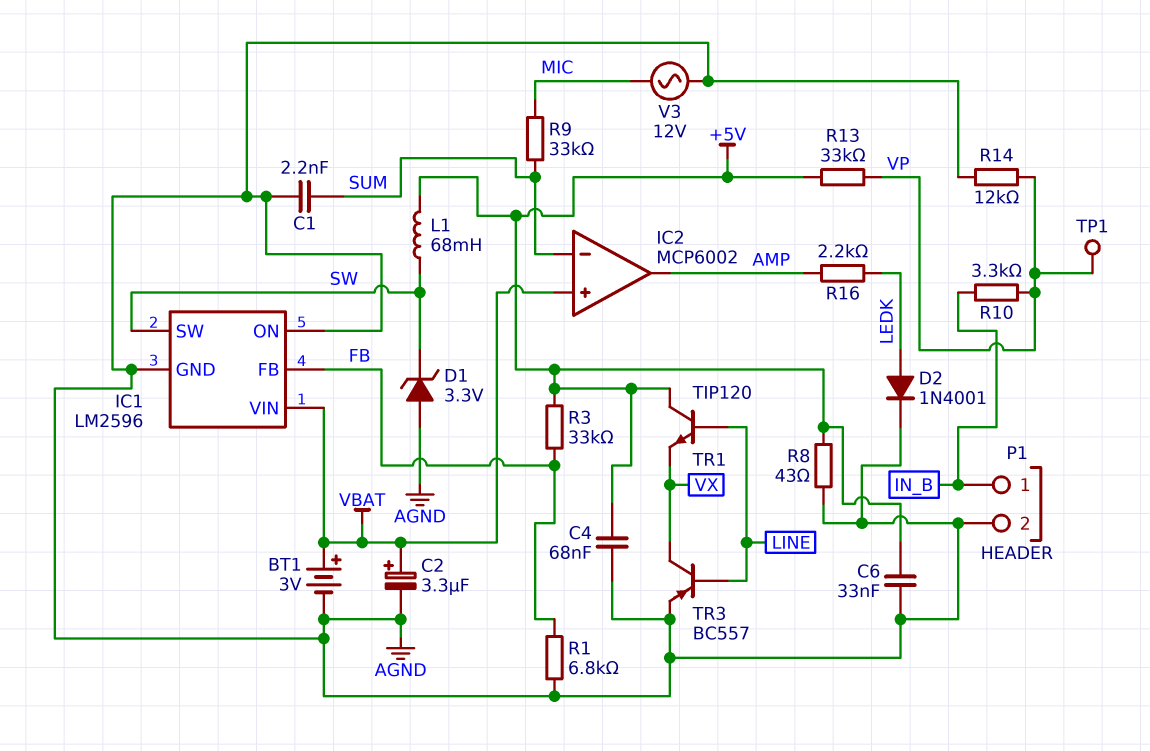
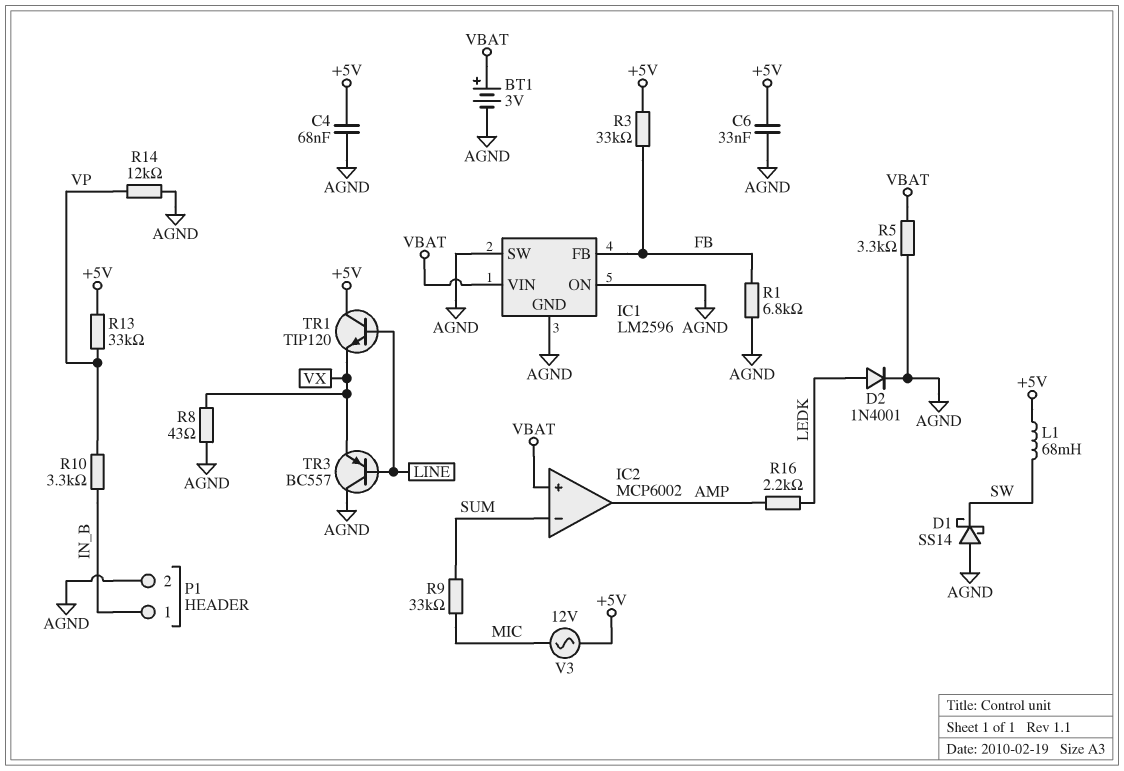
C1: 2.2nF (AGND, SUM) -> none
C2: 3.3uF (plus VBAT, minus AGND) -> none
D1: zener 3.3V (A AGND, K SW) -> schottky SS14 (A AGND, K SW)
IC1 pin SW: SW -> AGND
R5: none -> 3.3k (AGND, VBAT)
R8: 43 (+5V, AGND) -> 43 (AGND, VX)
TP1: test point (VP) -> none
TR3: PNP BC557 (B LINE, C VX, E AGND) -> PNP BC557 (B LINE, C AGND, E VX)
V3: AC 12V (AGND, MIC) -> AC 12V (+5V, MIC)

